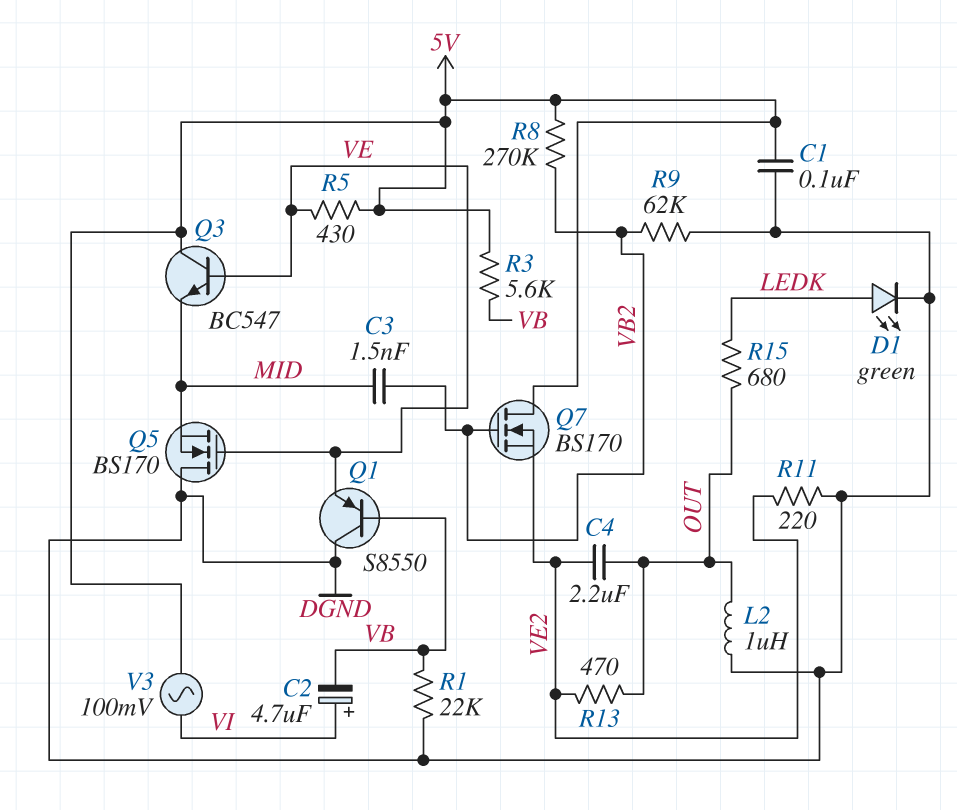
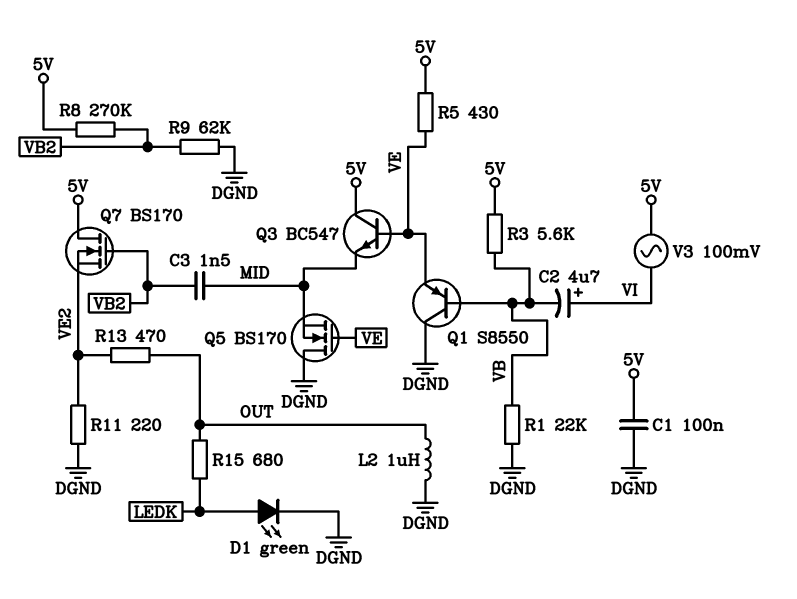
C4: 2.2uF (OUT, VE2) -> none

